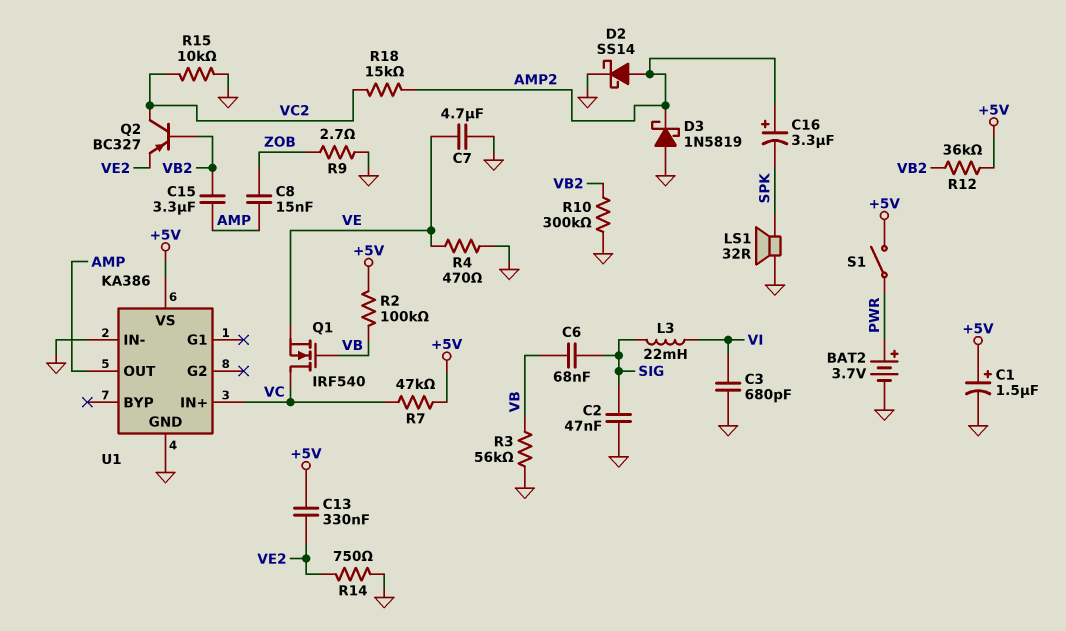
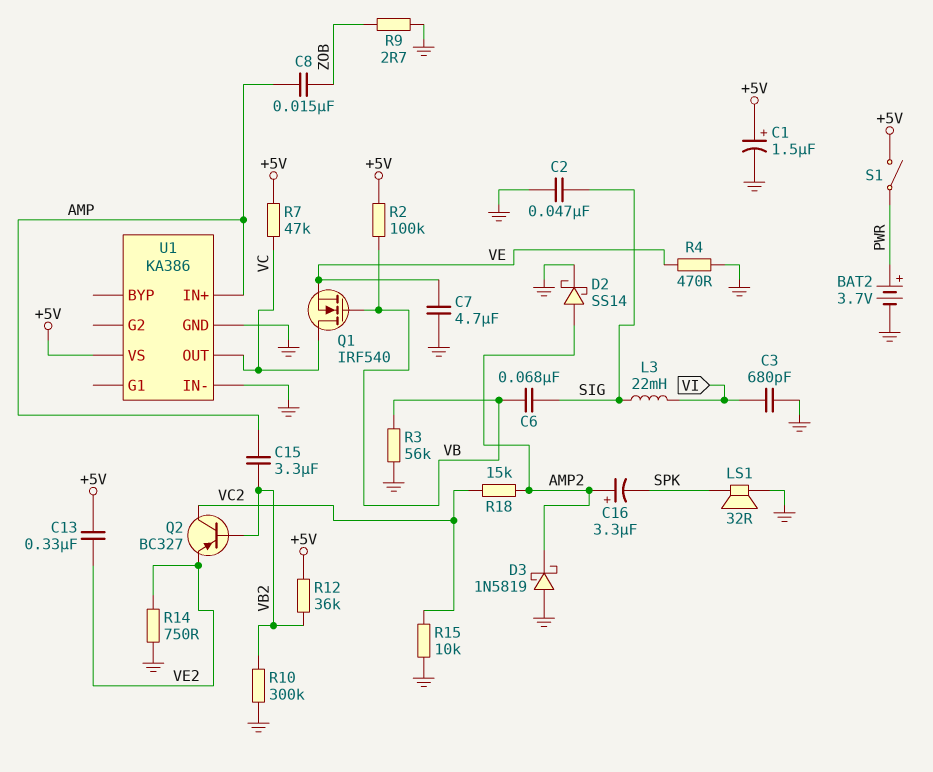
U1 pin IN+: VC -> AMP
U1 pin OUT: AMP -> VC

